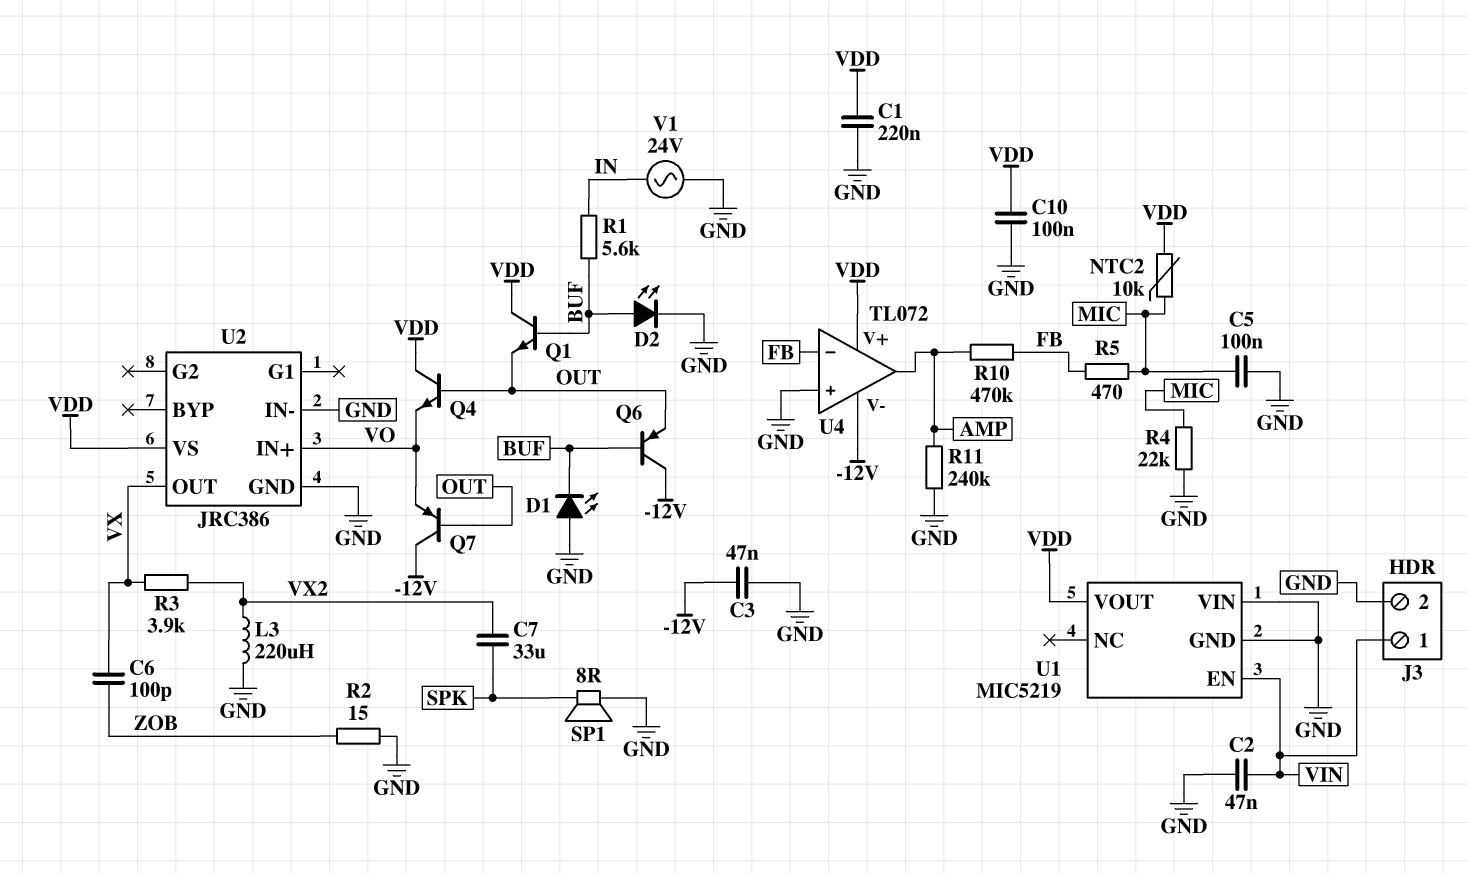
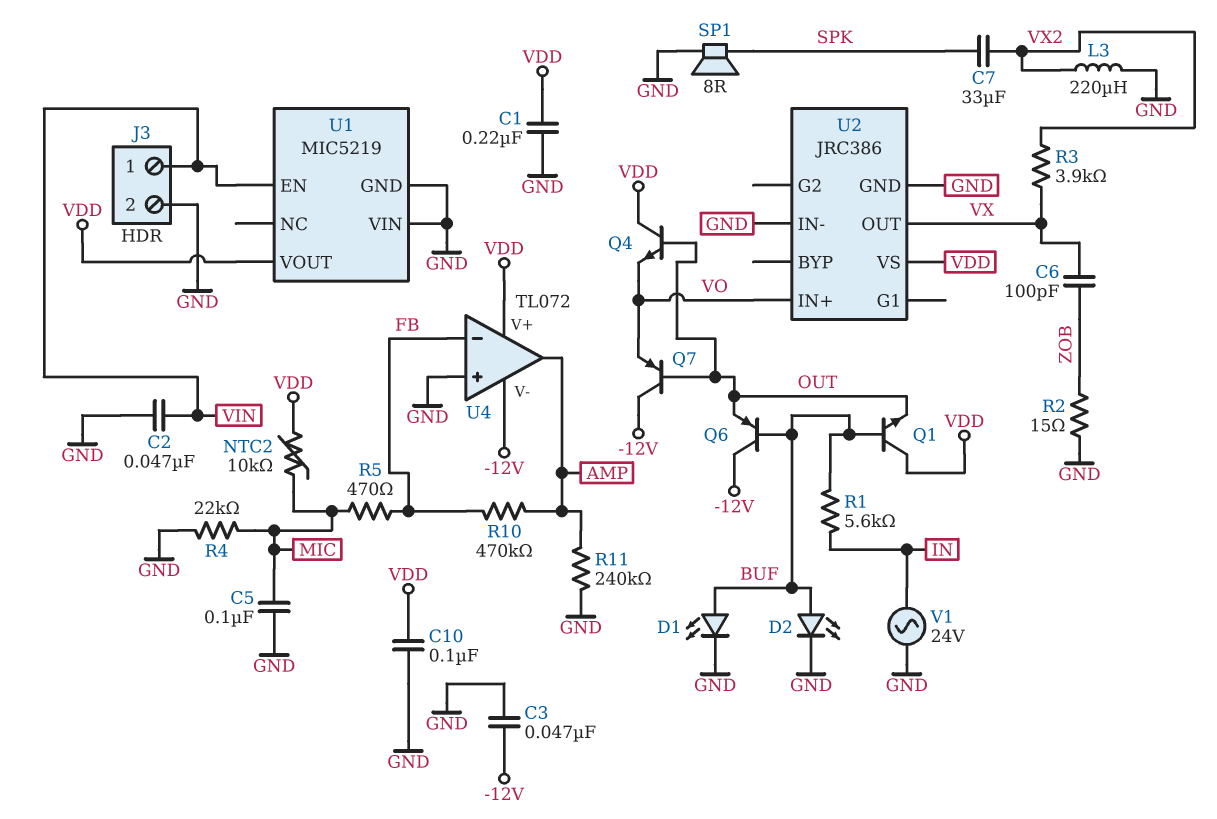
D1: LED (A GND, K BUF) -> LED (A BUF, K GND)

